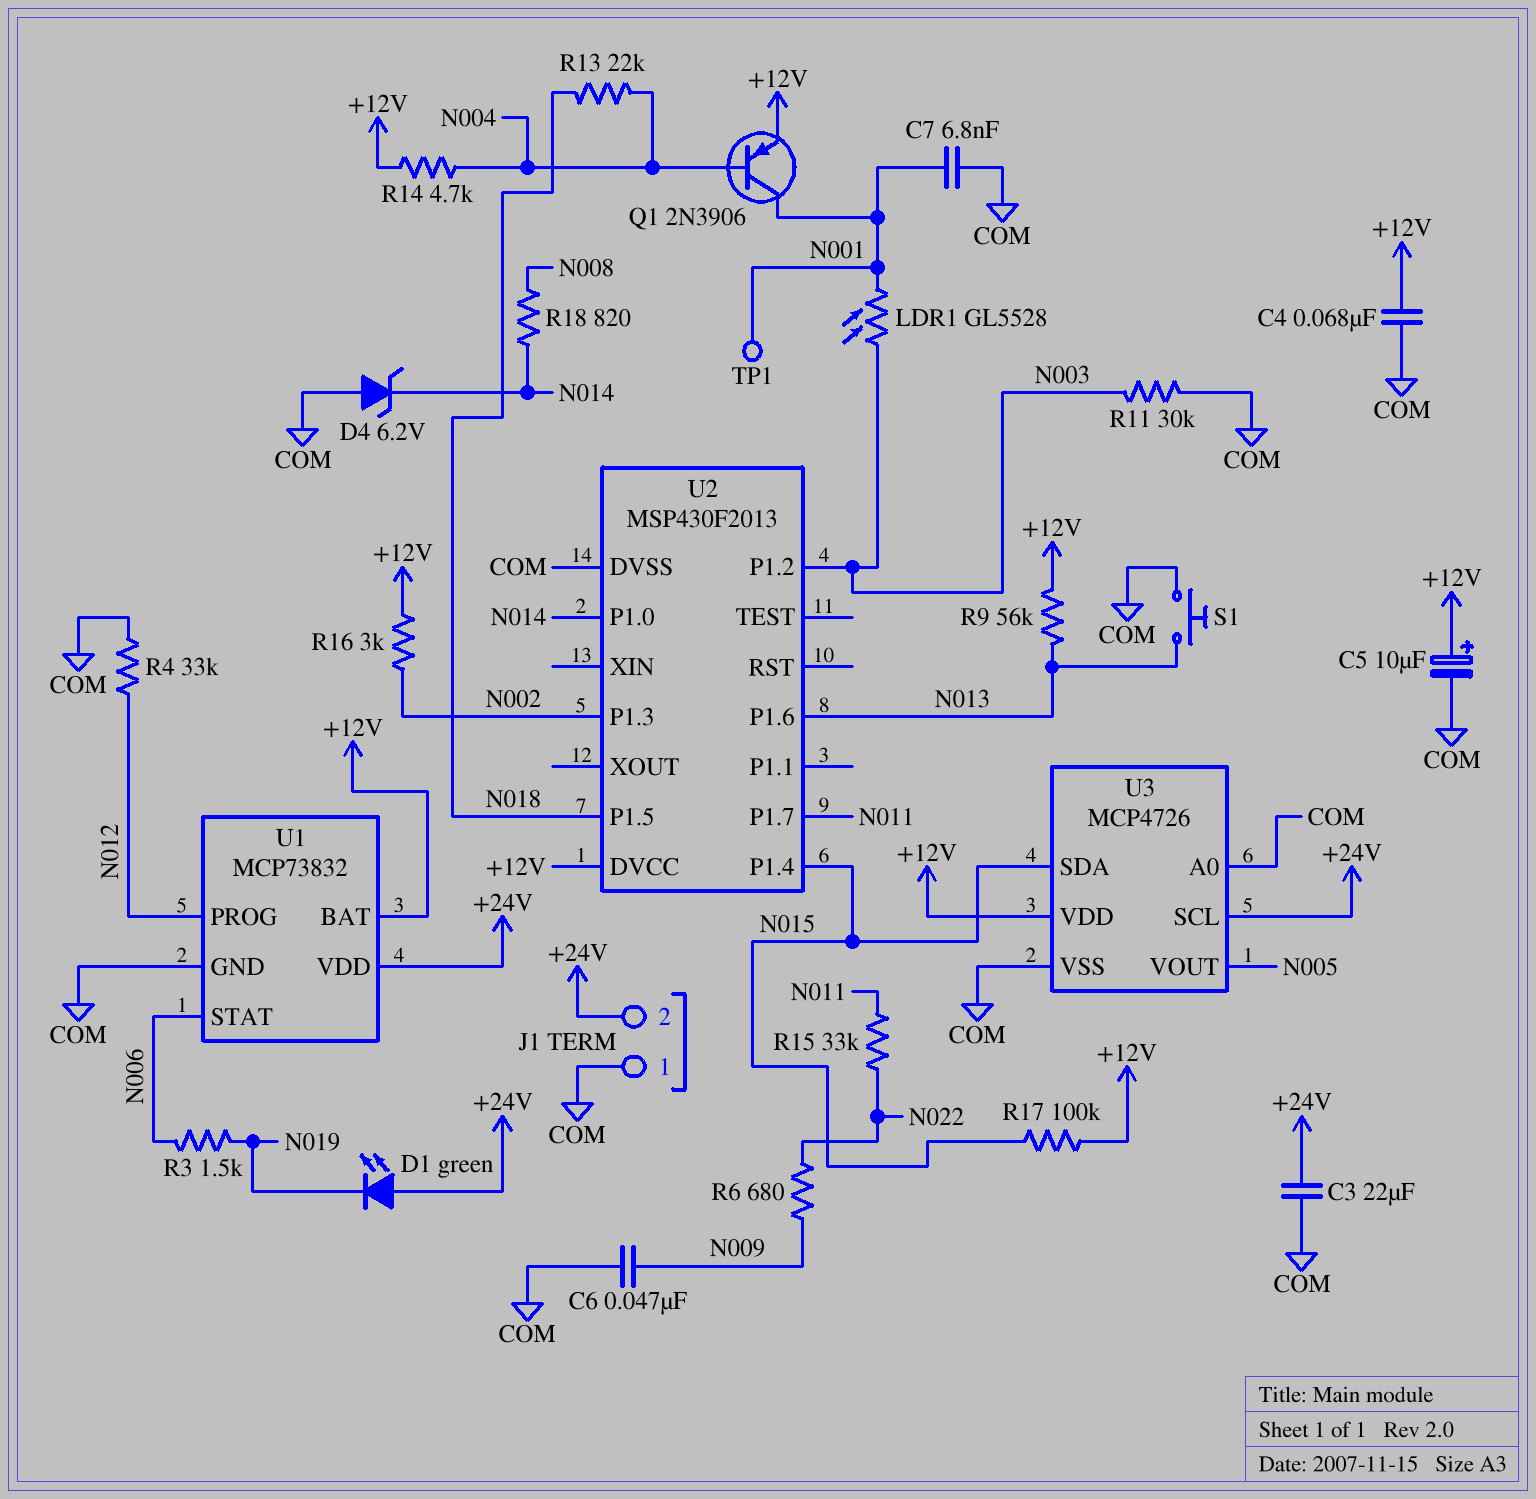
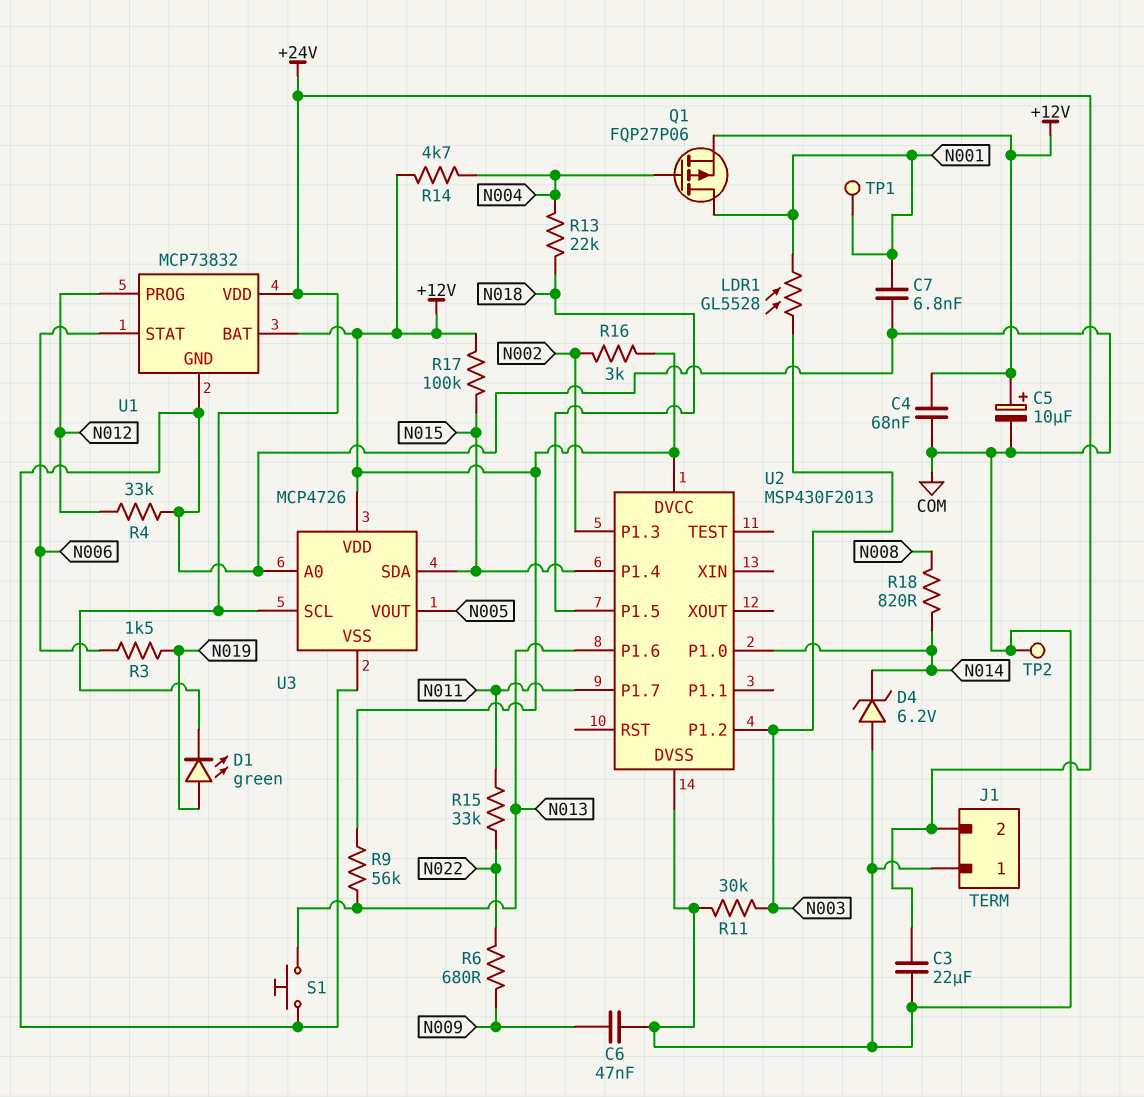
D1: LED green (A +24V, K N019) -> LED green (A N019, K +24V)
Q1: PNP 2N3906 (B N004, C N001, E +12V) -> PMOS FQP27P06 (G N004, D N001, S +12V)
TP2: none -> test point (COM)

